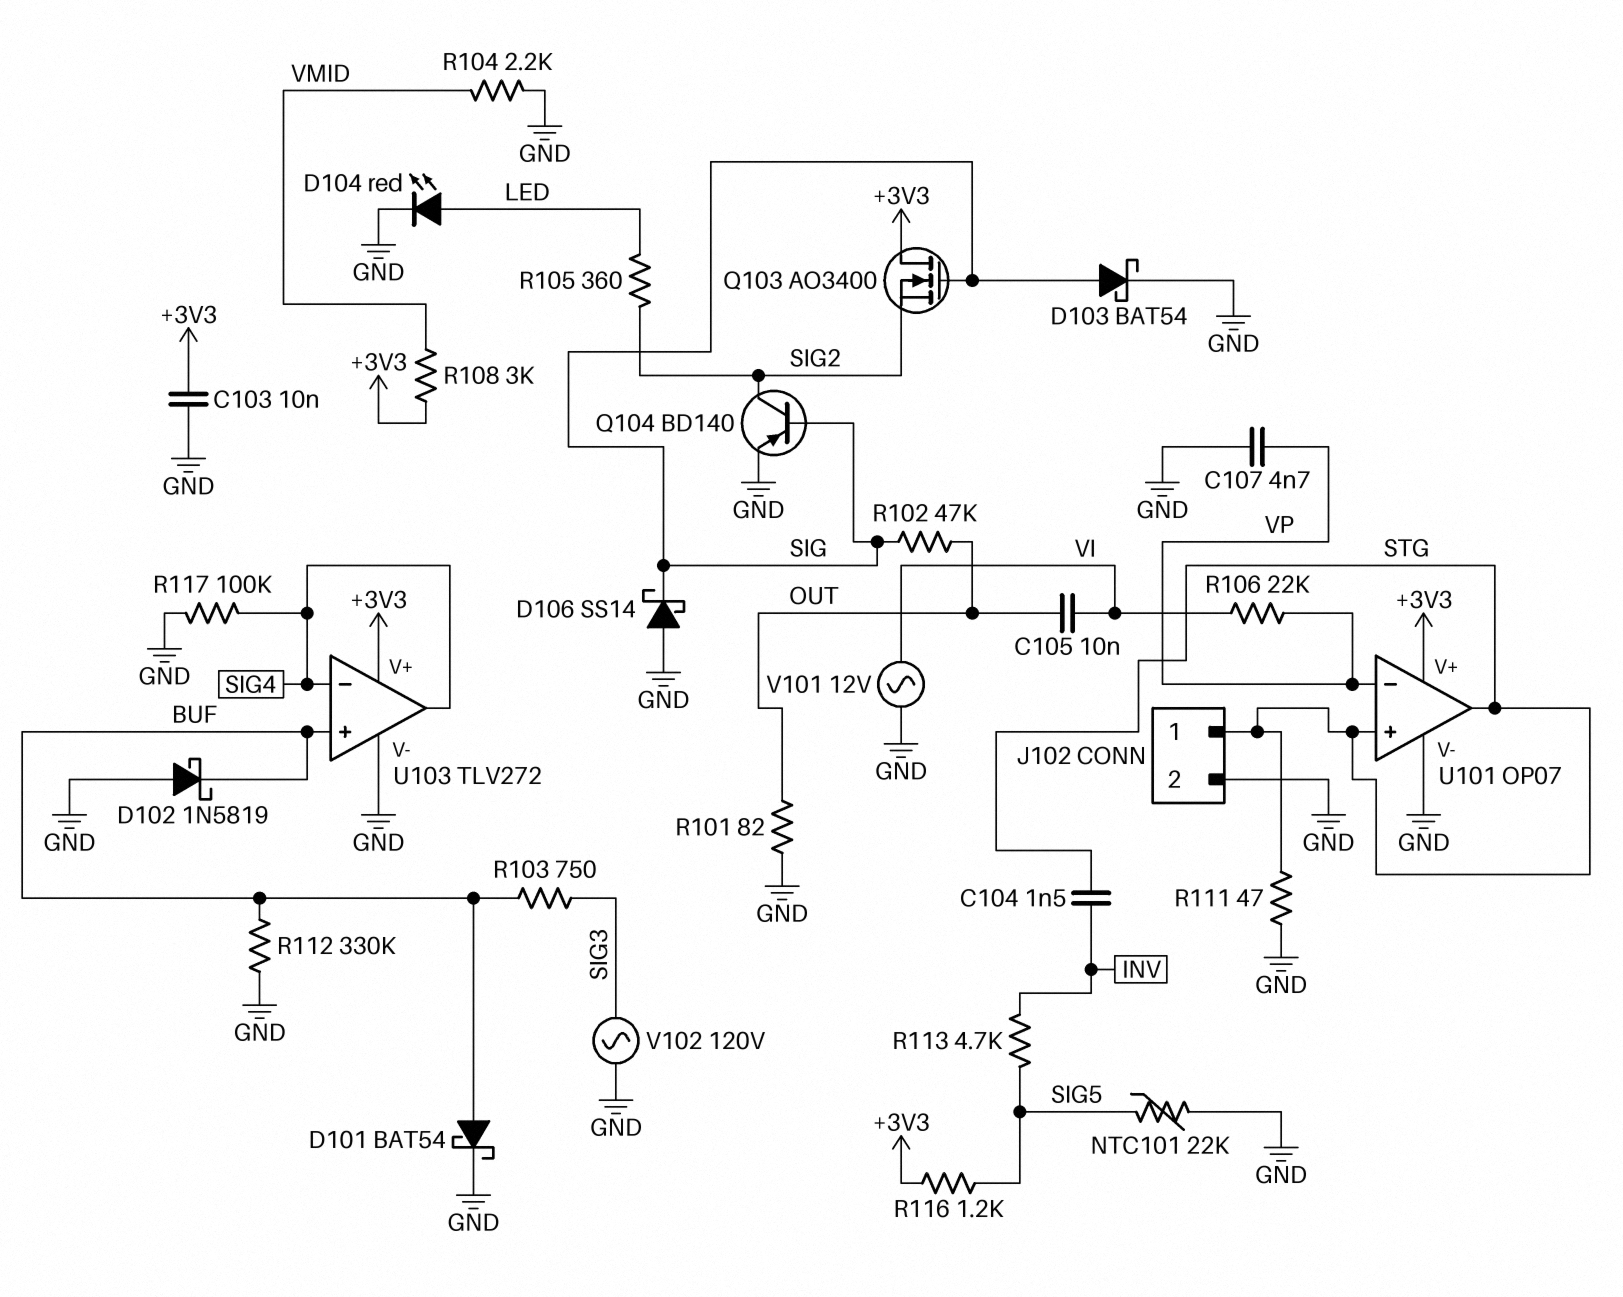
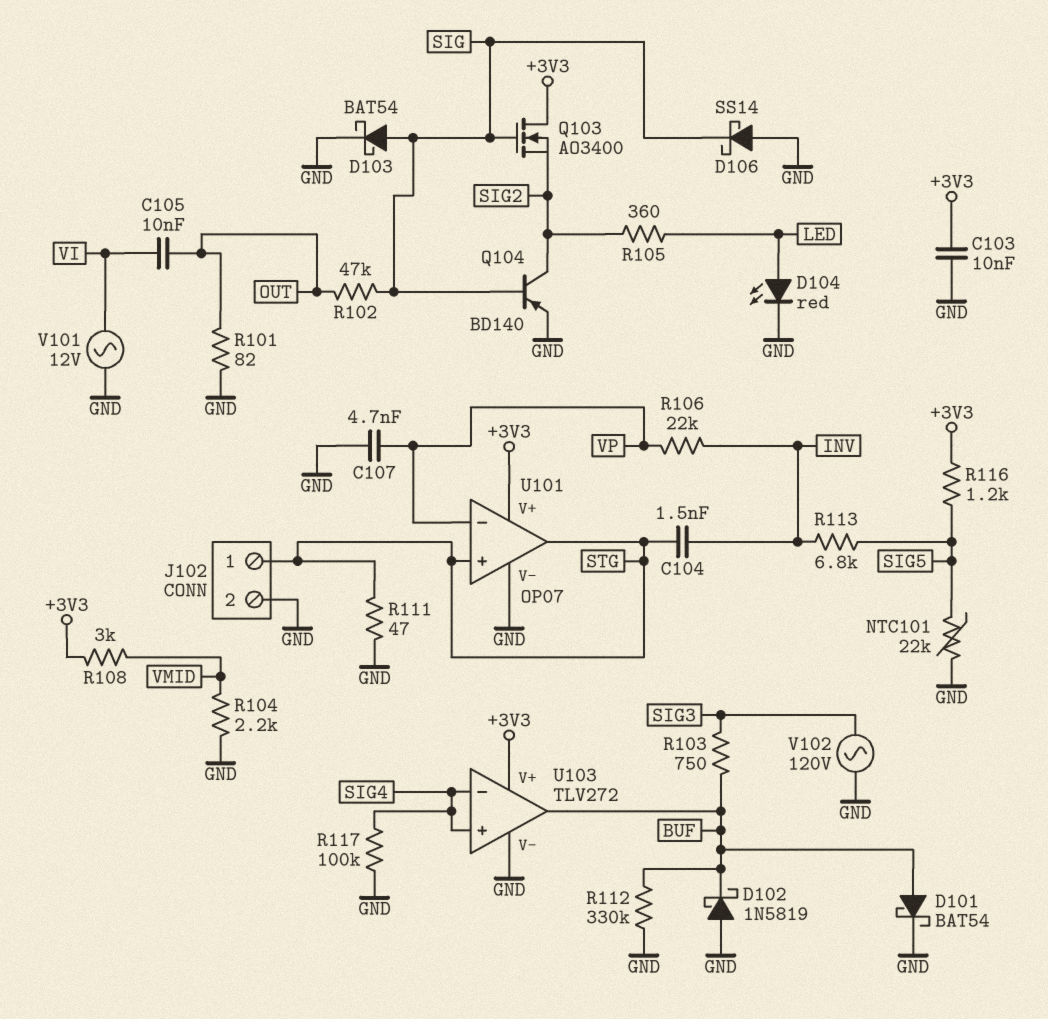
R106: 22k (VI, VP) -> 22k (INV, VP)
R113: 4.7k (INV, SIG5) -> 6.8k (INV, SIG5)
U103 pin in+: BUF -> SIG4
U103 pin out: SIG4 -> BUF

